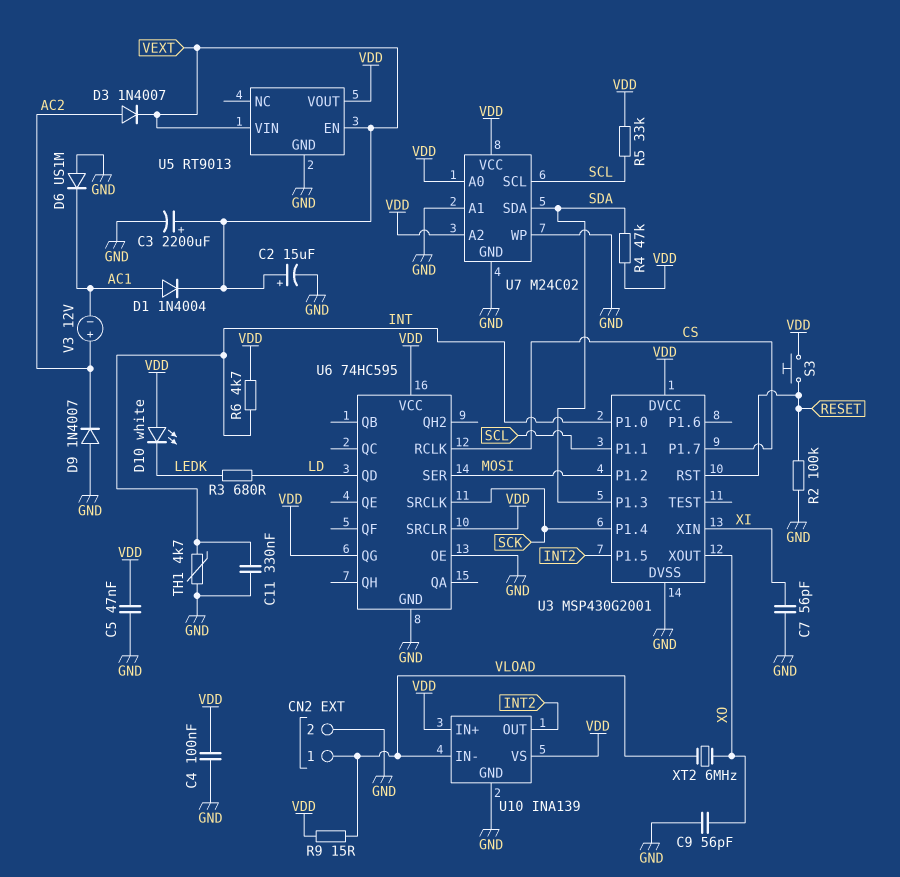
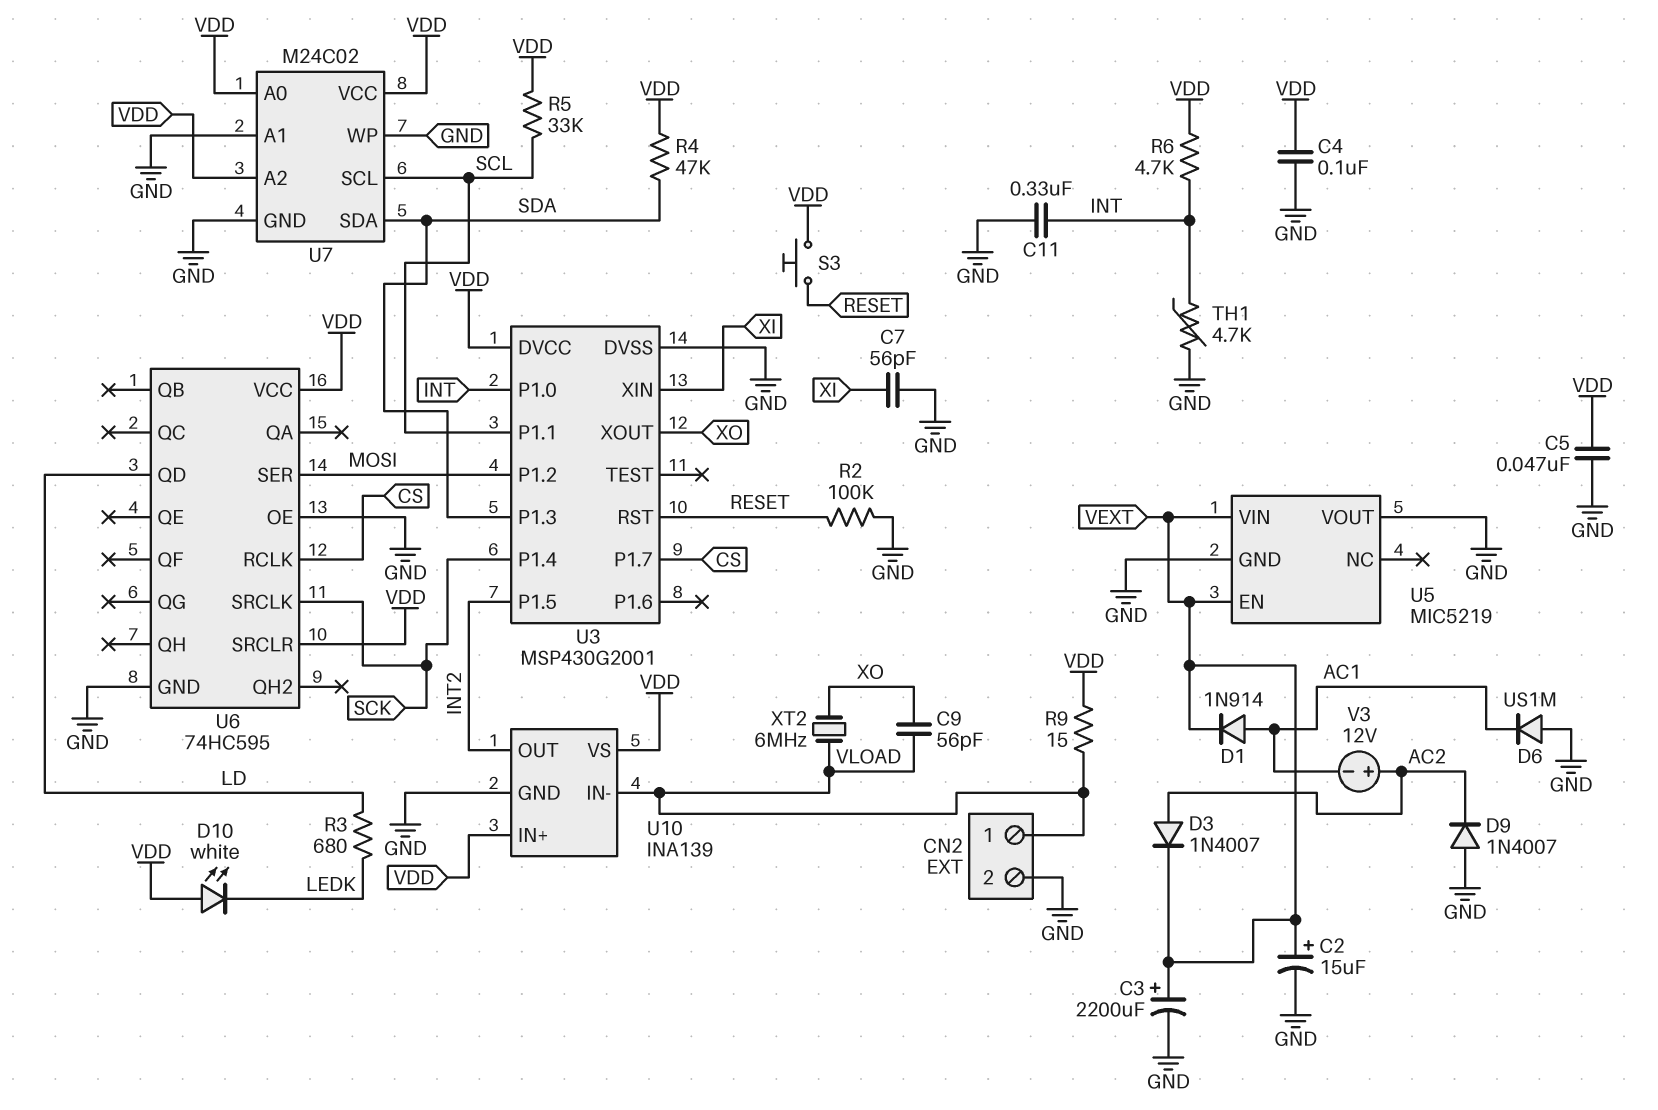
C9: 56pF (GND, XO) -> 56pF (VLOAD, XO)
D1: diode 1N4004 (A AC1, K VEXT) -> diode 1N914 (A AC1, K VEXT)
U5: RT9013 -> MIC5219
U5 pin VOUT: VDD -> GND
U6 pin QG: VDD -> none

